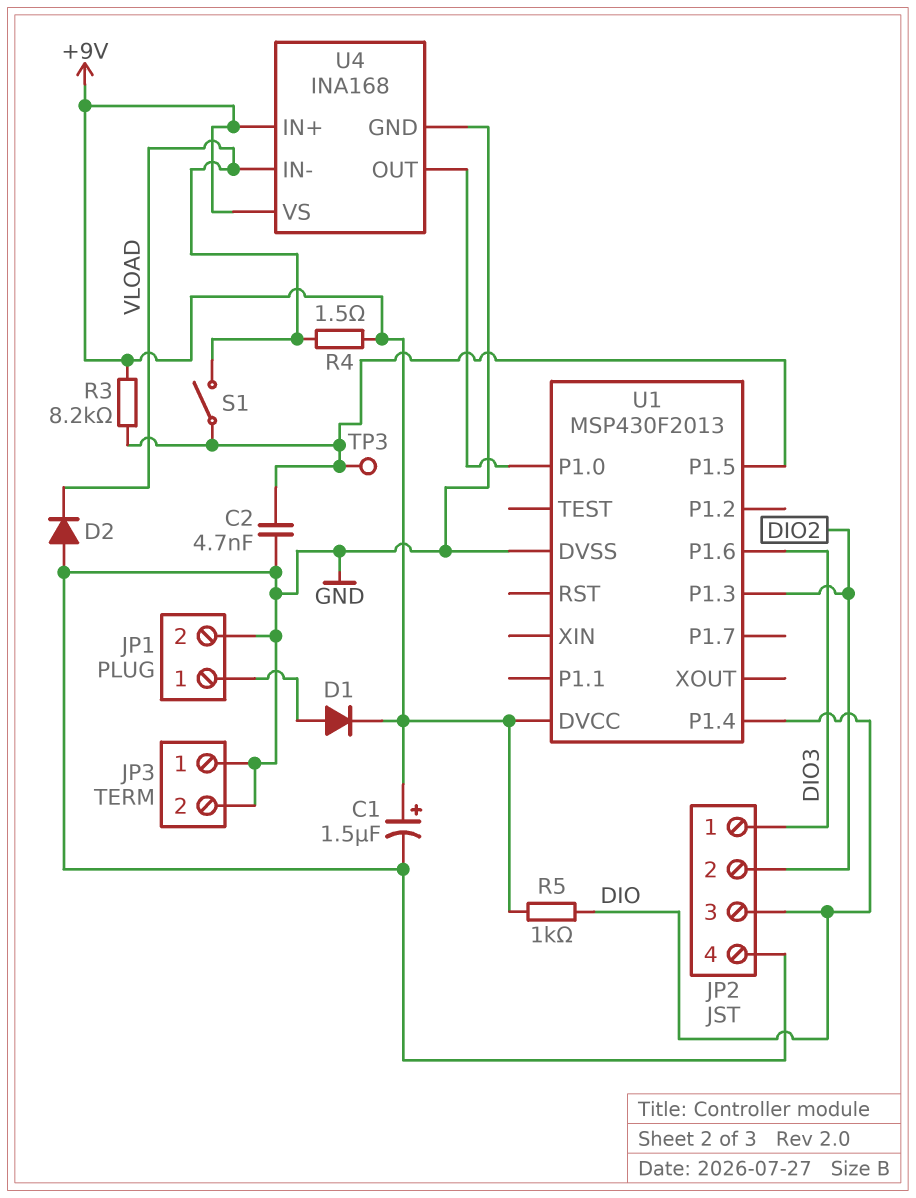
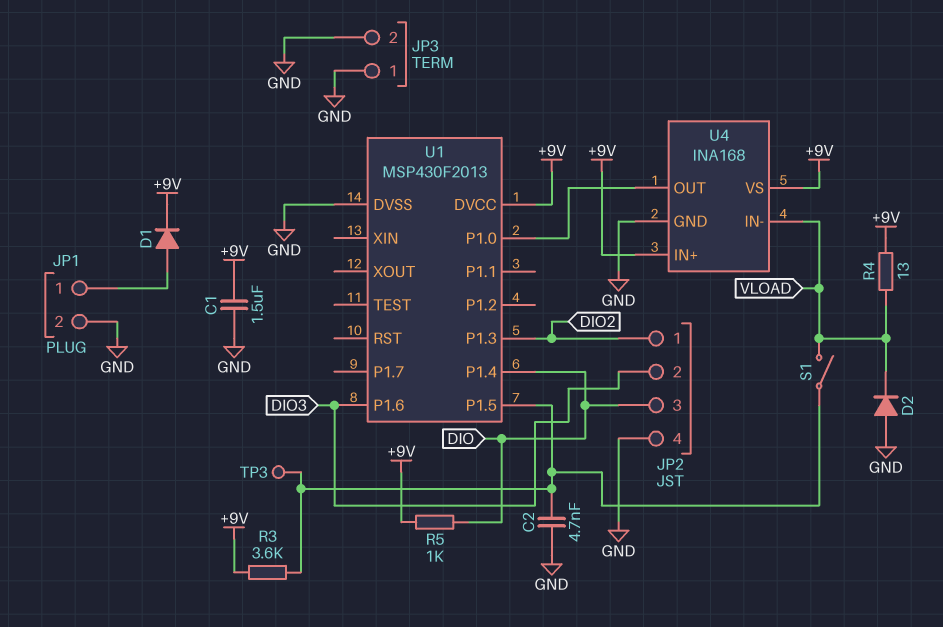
C1: 1.5uF (plus +9V, minus GND) -> 1.5uF (+9V, GND)
JP2 pin 1: DIO3 -> DIO2
JP2 pin 2: DIO2 -> DIO3
R3: 8.2k (+9V, U1/P1.5) -> 3.6k (+9V, U1/P1.5)
R4: 1.5 (+9V, VLOAD) -> 13 (+9V, VLOAD)

